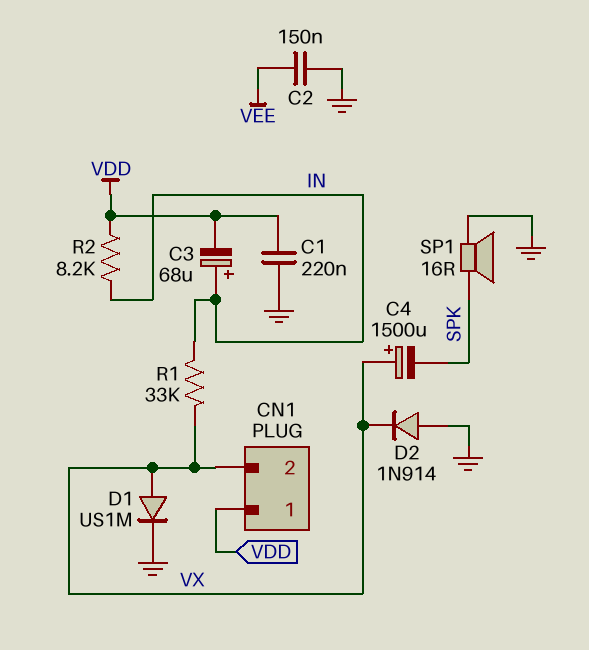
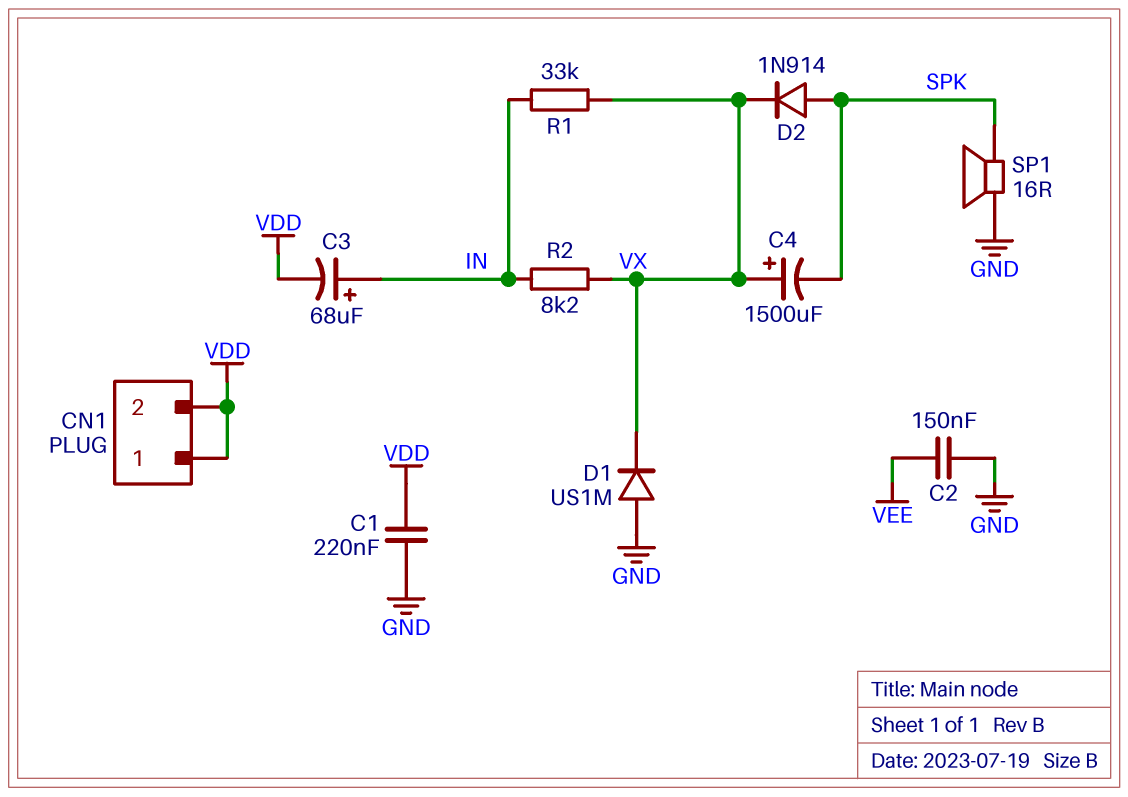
CN1 pin 2: VX -> VDD
D1: diode US1M (A VX, K GND) -> diode US1M (A GND, K VX)
D2: diode 1N914 (A GND, K VX) -> diode 1N914 (A SPK, K VX)
R2: 8.2k (IN, VDD) -> 8.2k (IN, VX)

